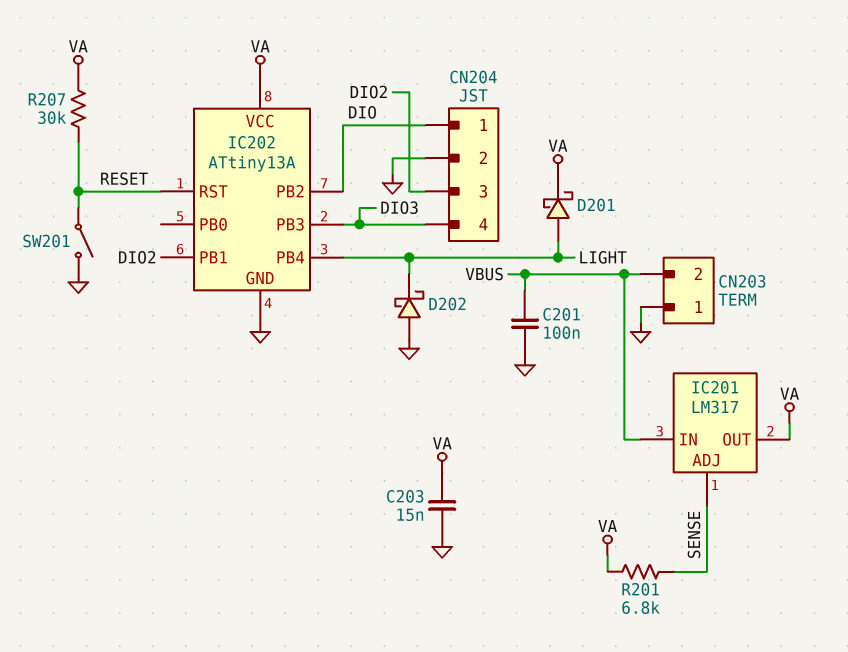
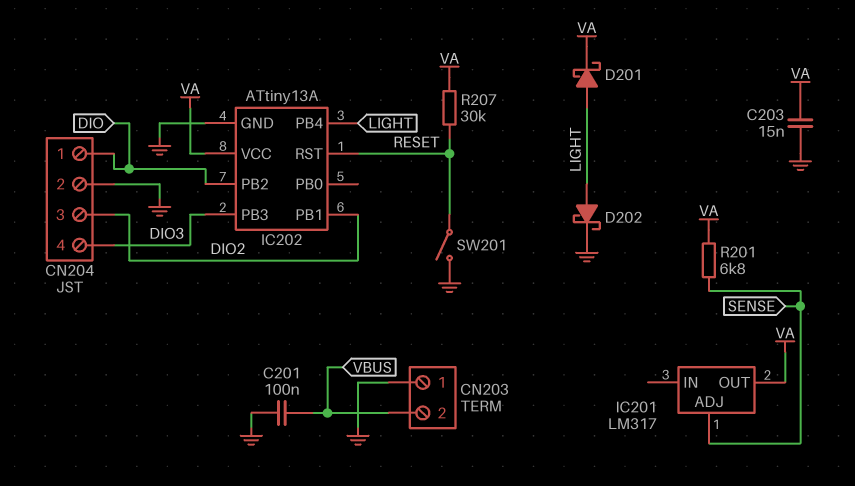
D202: schottky (A GND, K LIGHT) -> schottky (A LIGHT, K GND)
IC201 pin IN: VBUS -> none

